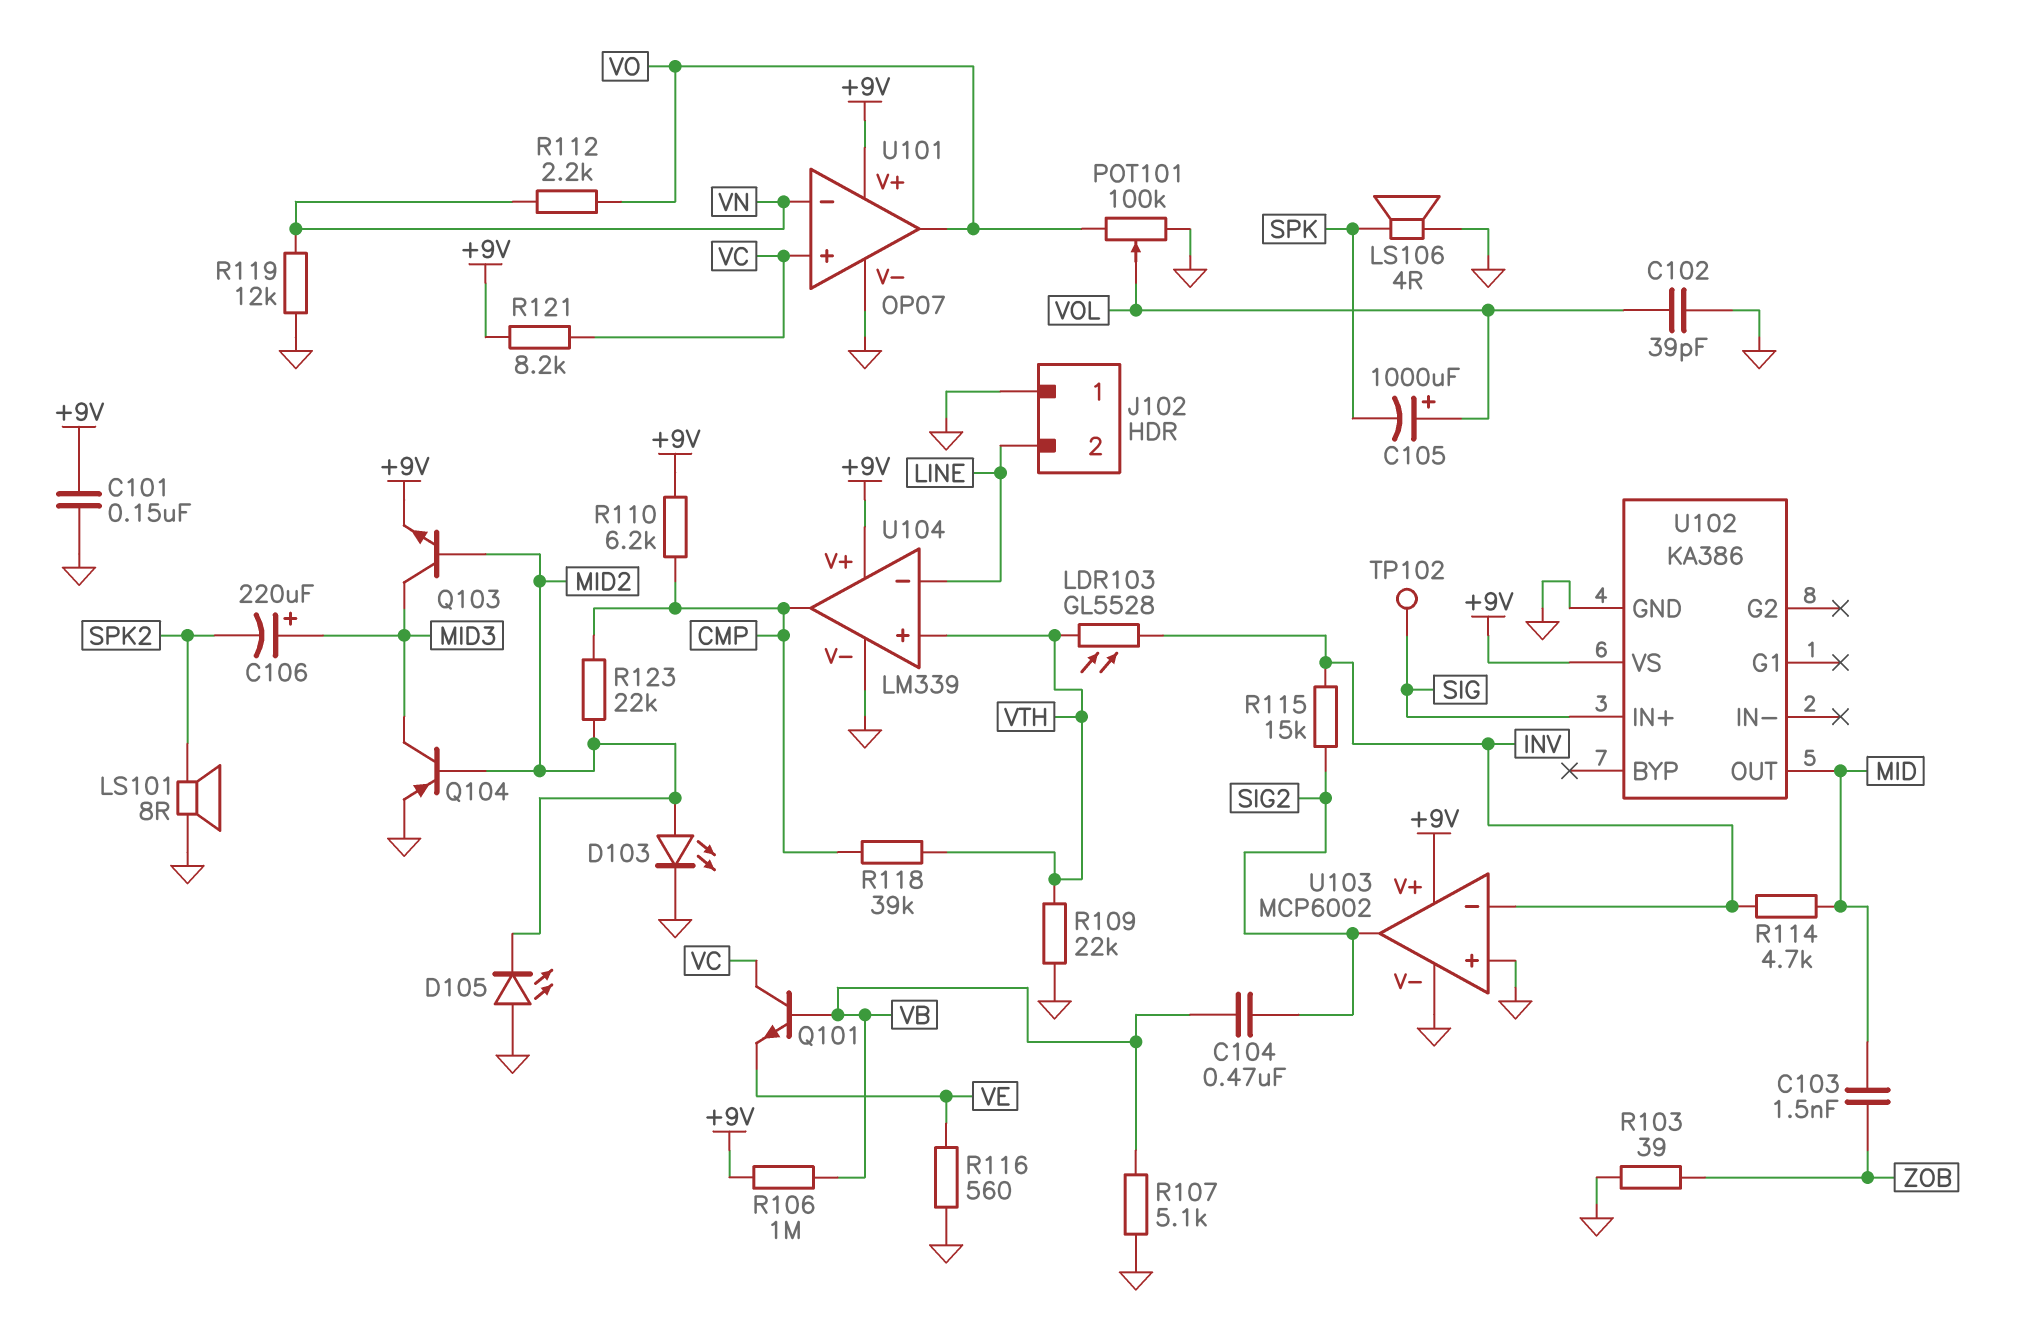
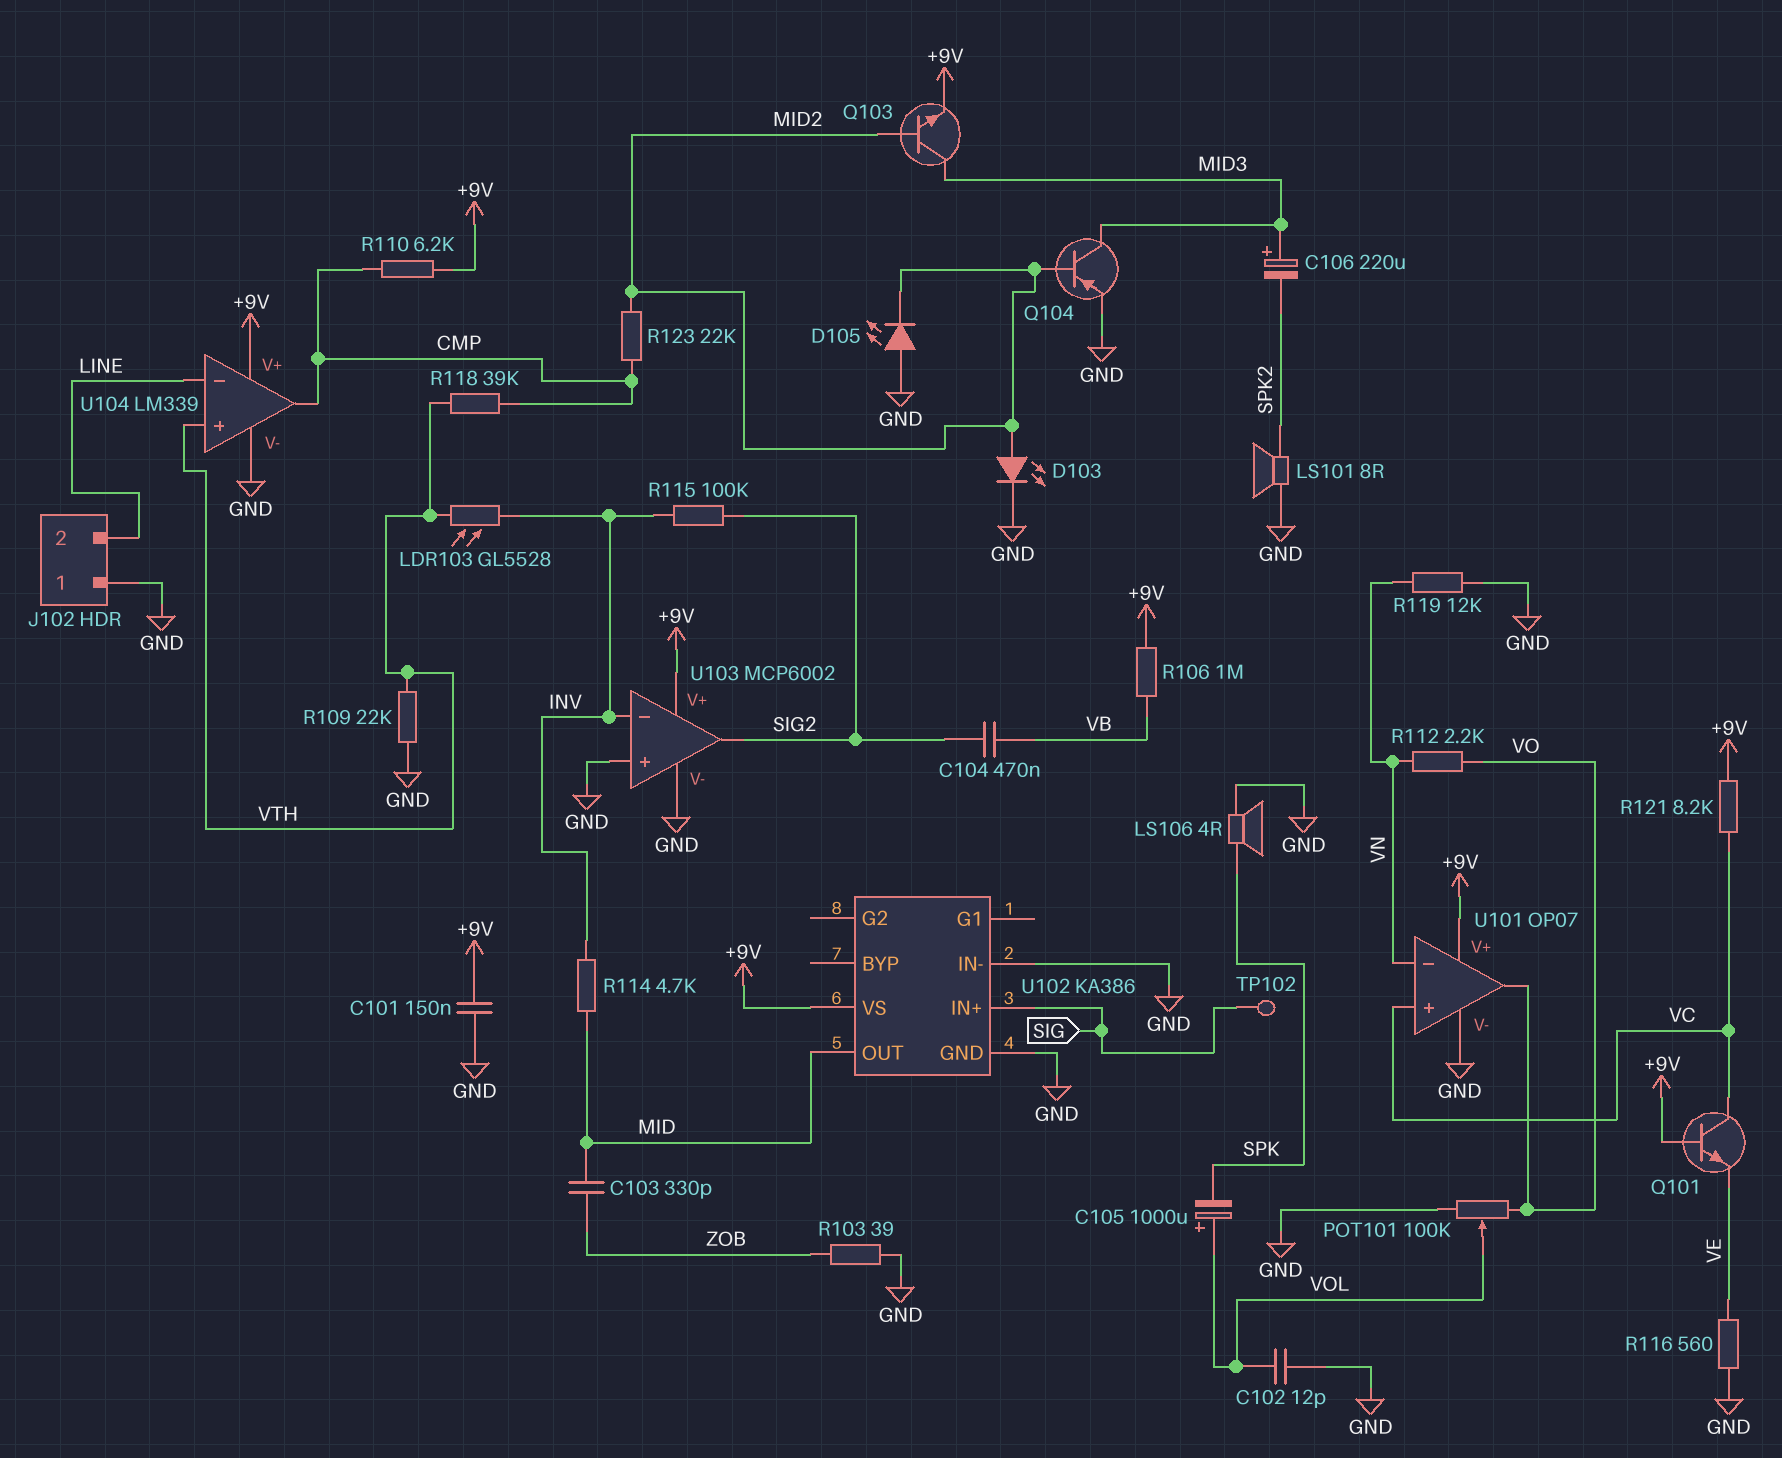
C102: 39pF (GND, VOL) -> 12pF (GND, VOL)
C103: 1.5nF (MID, ZOB) -> 330pF (MID, ZOB)
Q101: NPN (B VB, C VC, E VE) -> NPN (B +9V, C VC, E VE)
R107: 5.1k (GND, VB) -> none
R115: 15k (INV, SIG2) -> 100k (INV, SIG2)
U102 pin IN-: none -> GND

